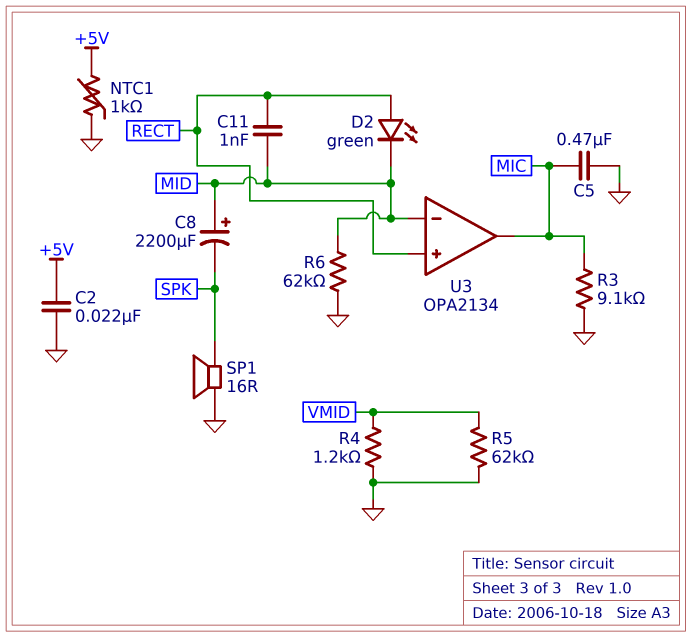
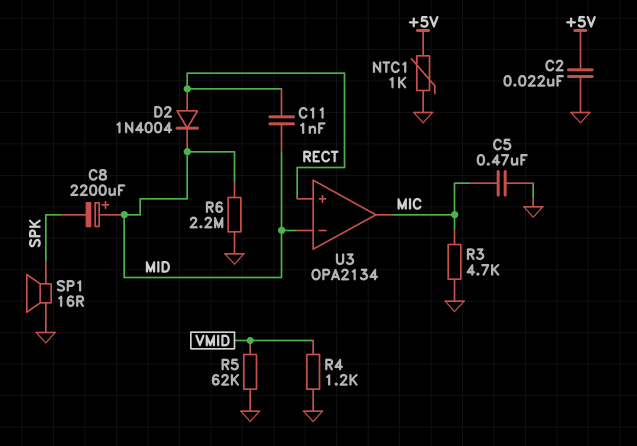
D2: LED green (A RECT, K MID) -> diode 1N4004 (A RECT, K MID)
R3: 9.1k (GND, MIC) -> 4.7k (GND, MIC)
R6: 62k (GND, MID) -> 2.2M (GND, MID)

